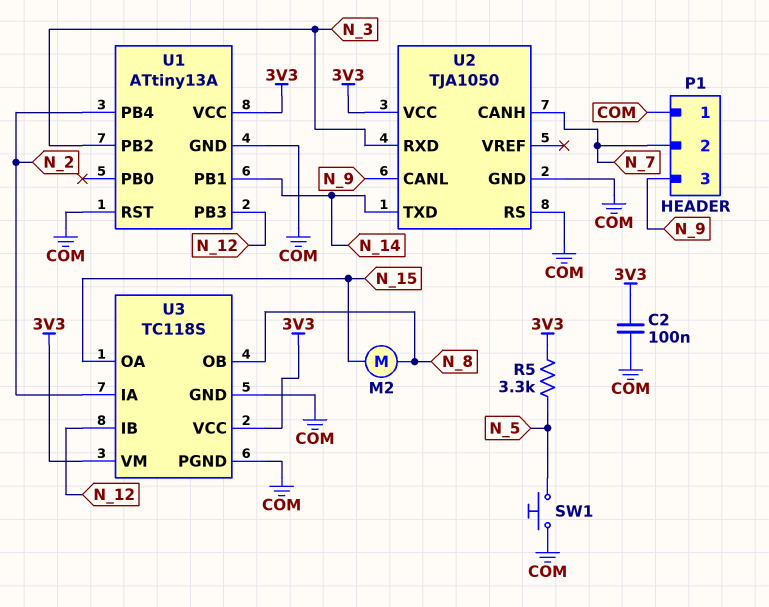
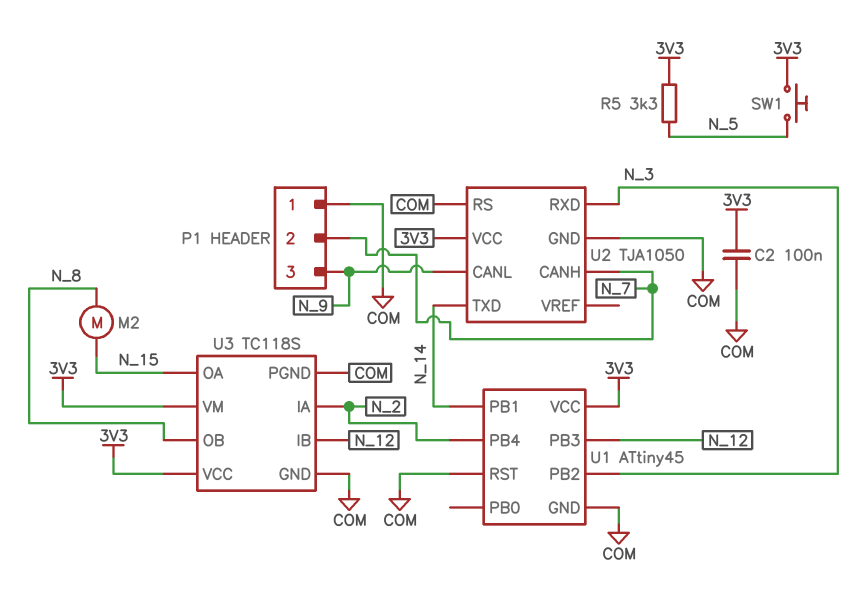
SW1: button (COM, N_5) -> button (3V3, N_5)
U1: ATtiny13A -> ATtiny45

